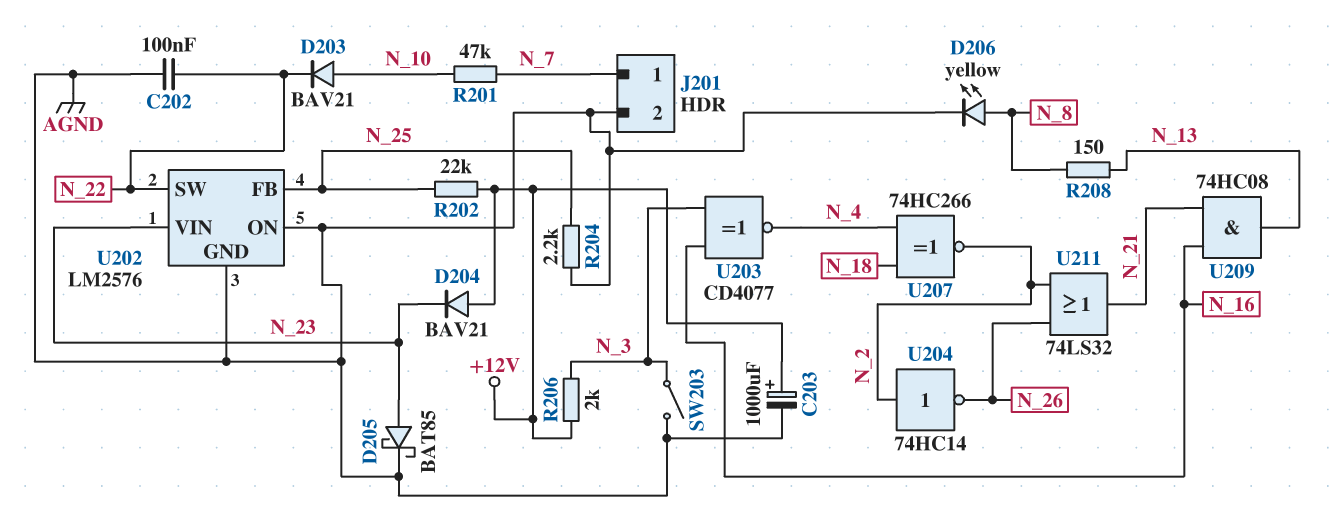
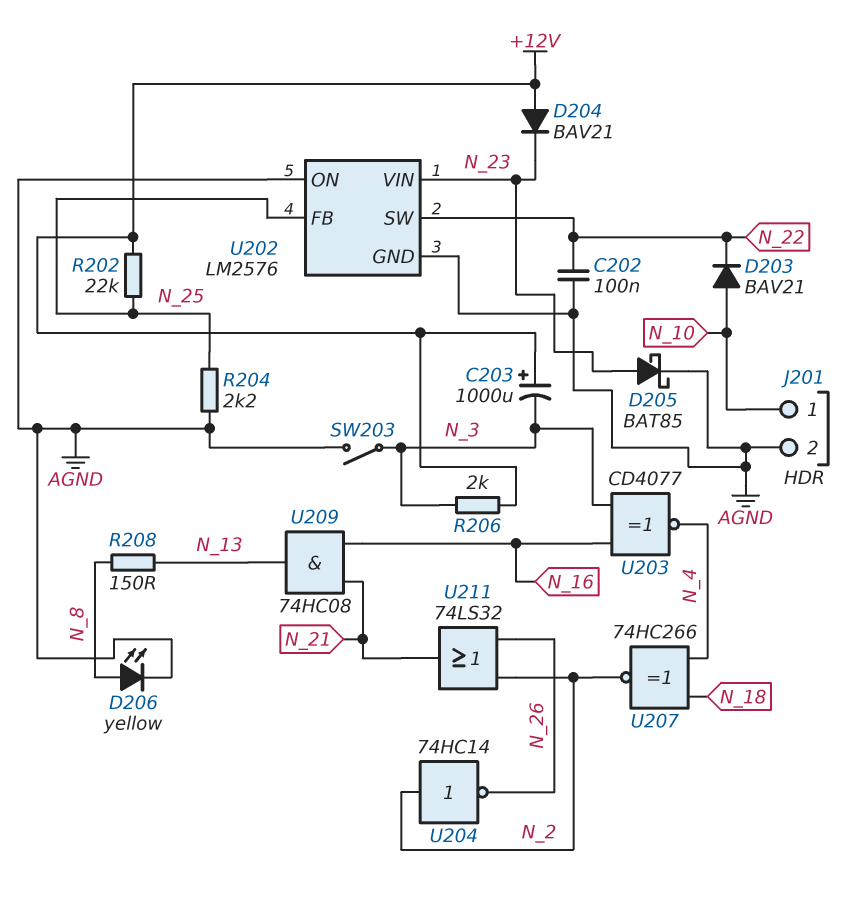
C203: 1000uF (plus +12V, minus AGND) -> 1000uF (plus +12V, minus N_3)
J201 pin 1: N_7 -> N_10
R201: 47k (N_7, N_10) -> none

